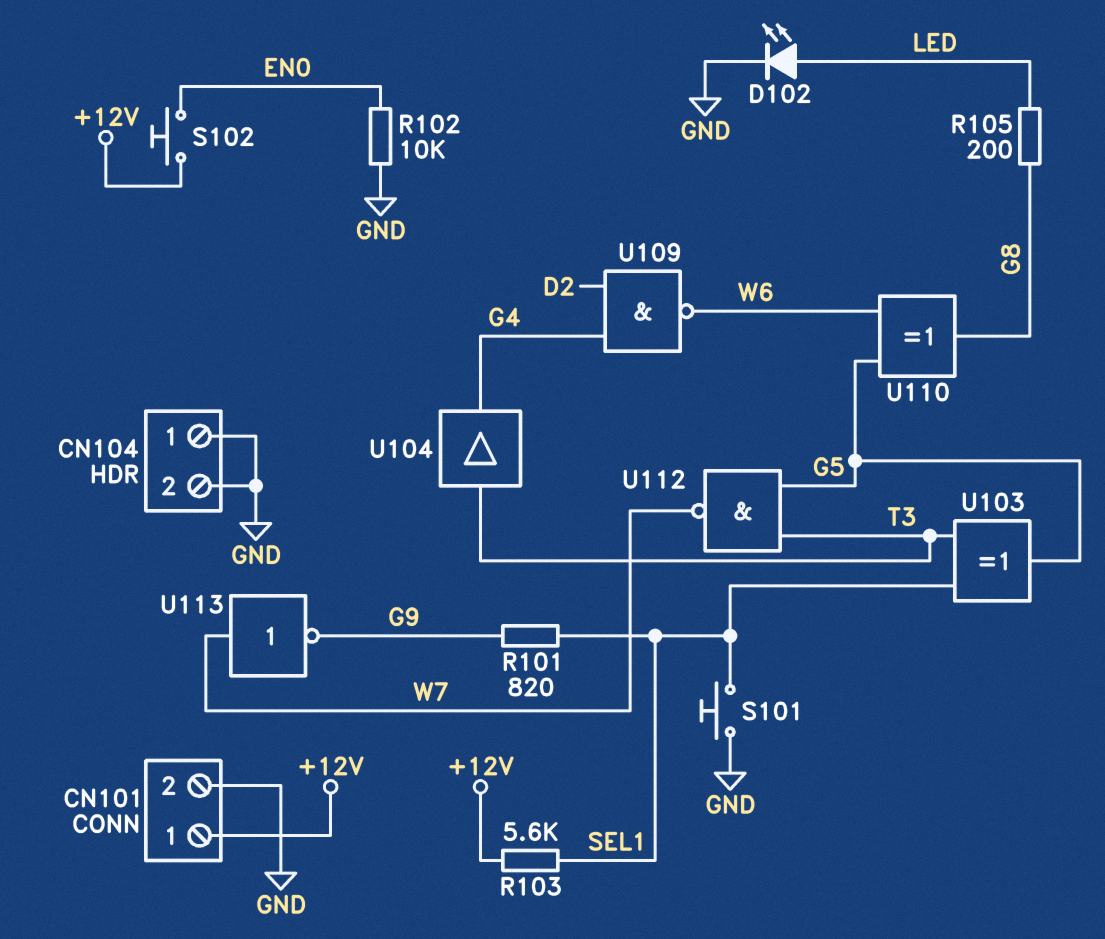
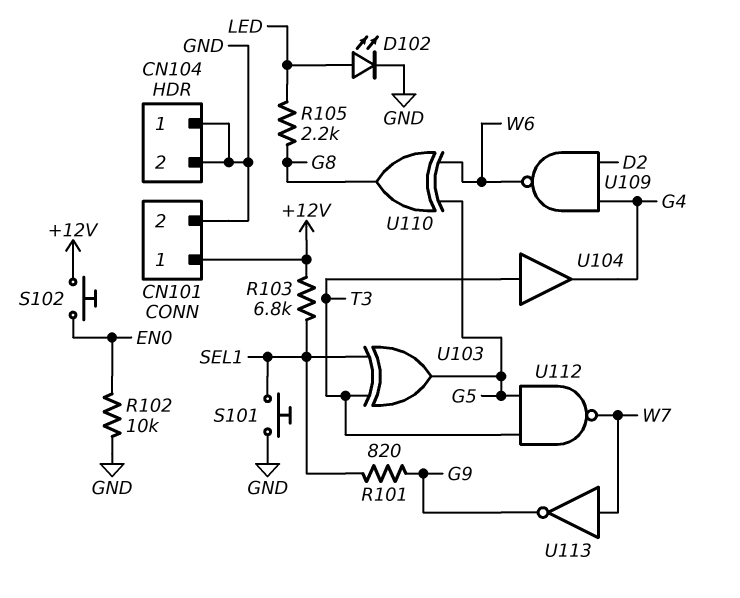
R103: 5.6k (+12V, SEL1) -> 6.8k (+12V, SEL1)
R105: 200 (G8, LED) -> 2.2k (G8, LED)

